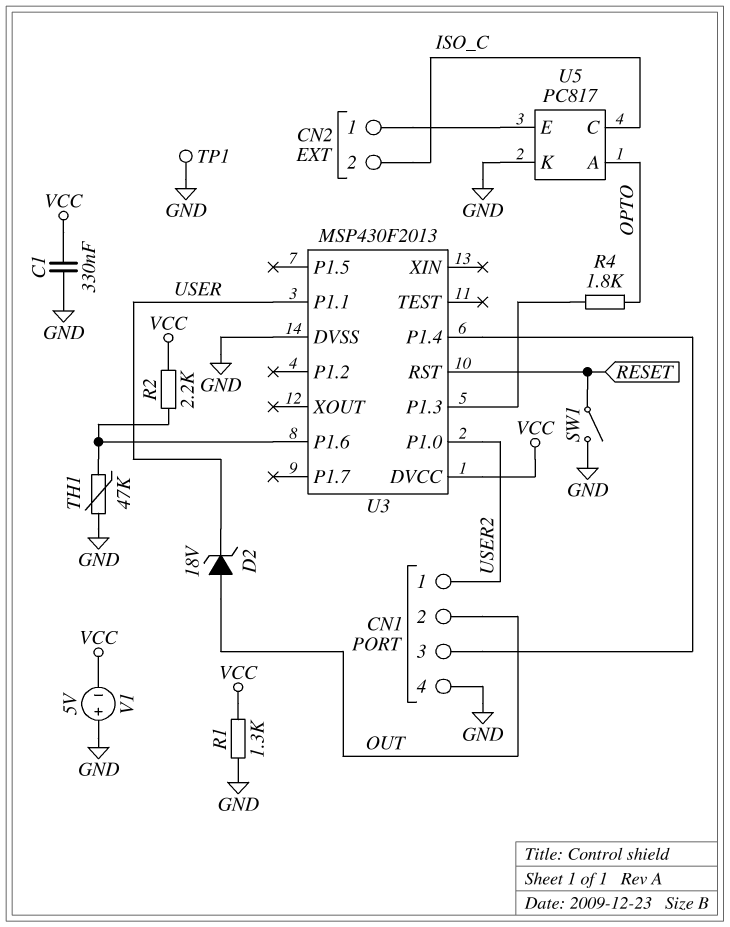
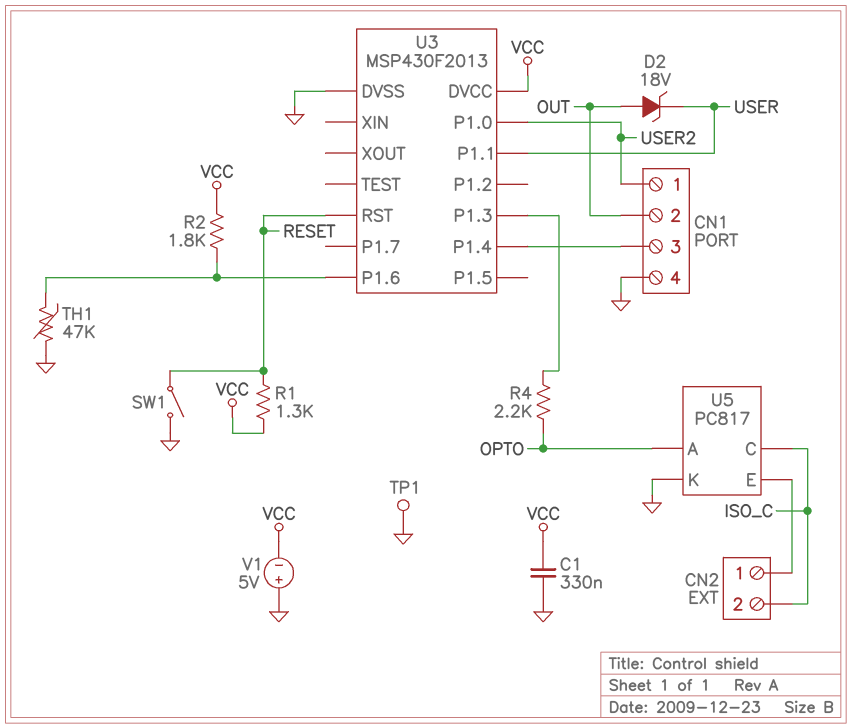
R1: 1.3k (GND, VCC) -> 1.3k (RESET, VCC)
R2: 2.2k (U3/P1.6, VCC) -> 1.8k (U3/P1.6, VCC)
R4: 1.8k (OPTO, U3/P1.3) -> 2.2k (OPTO, U3/P1.3)

